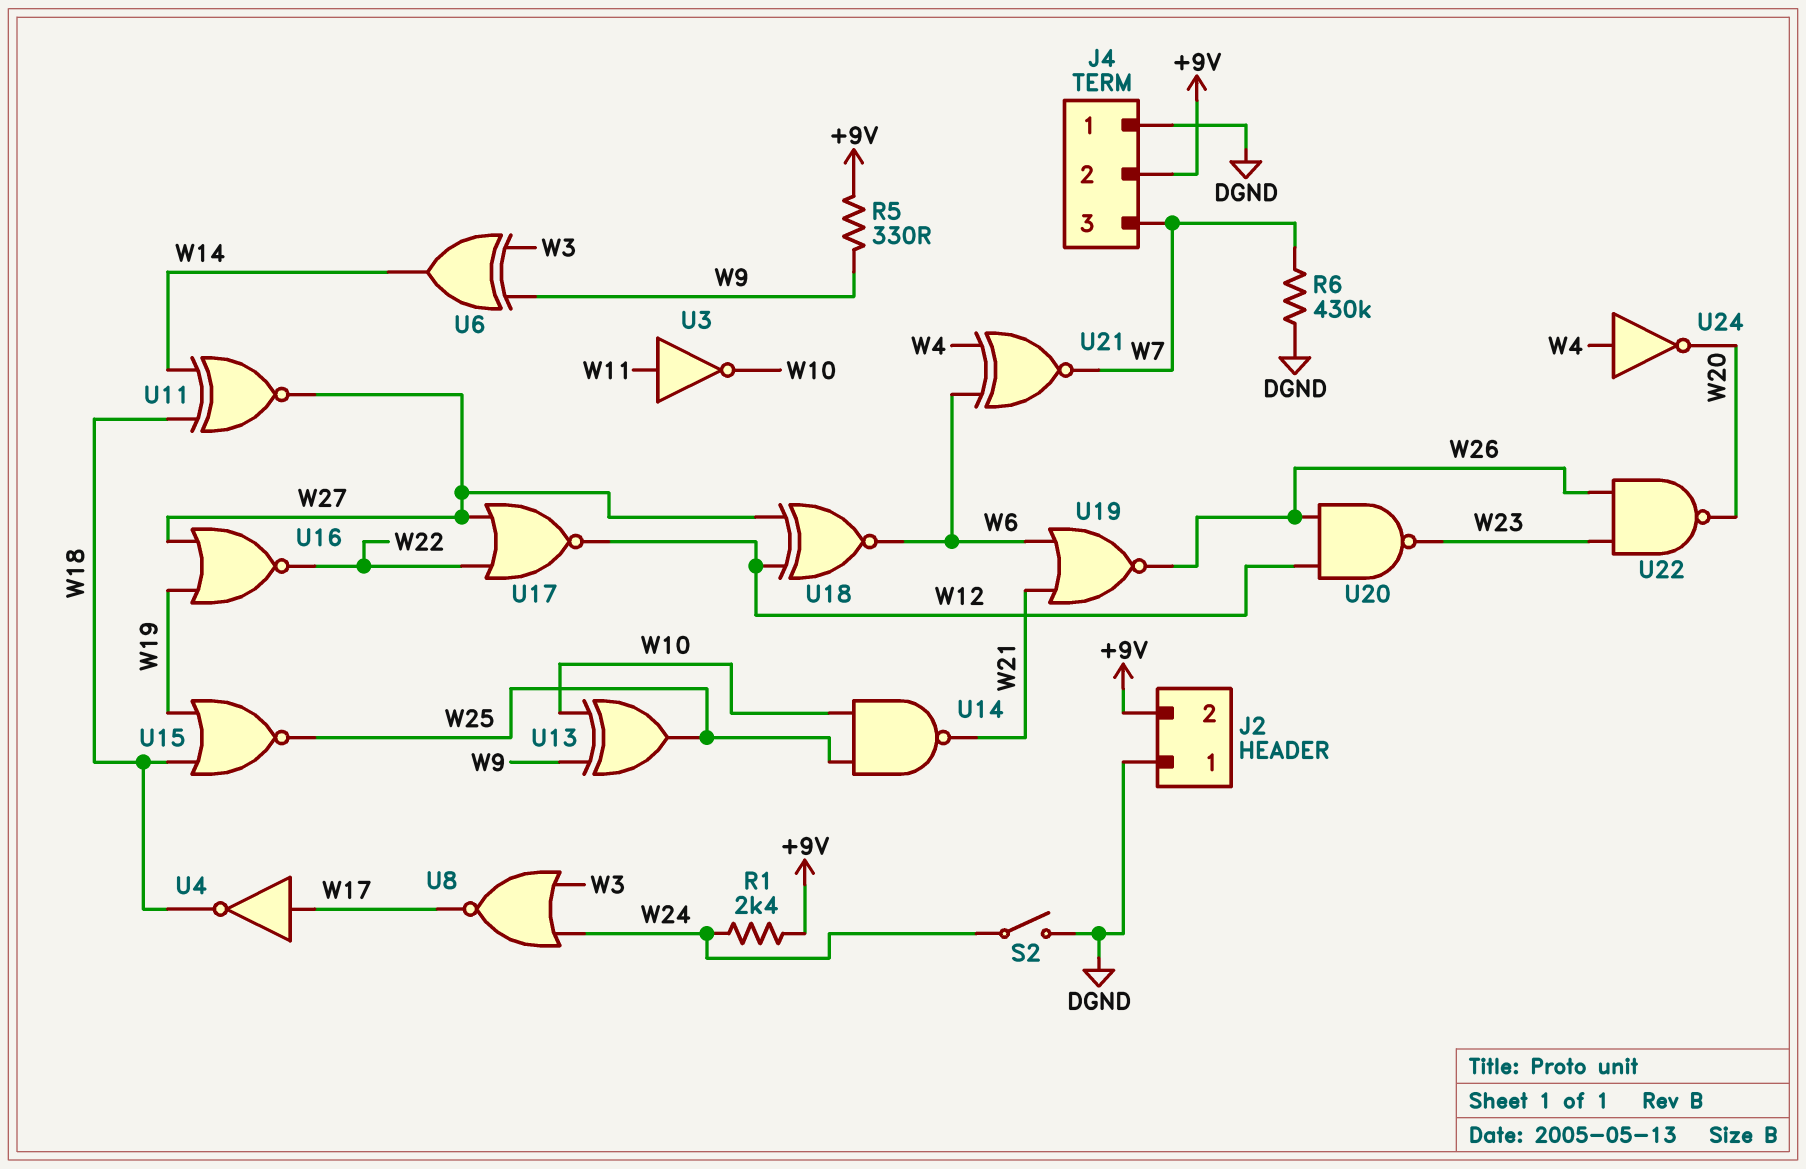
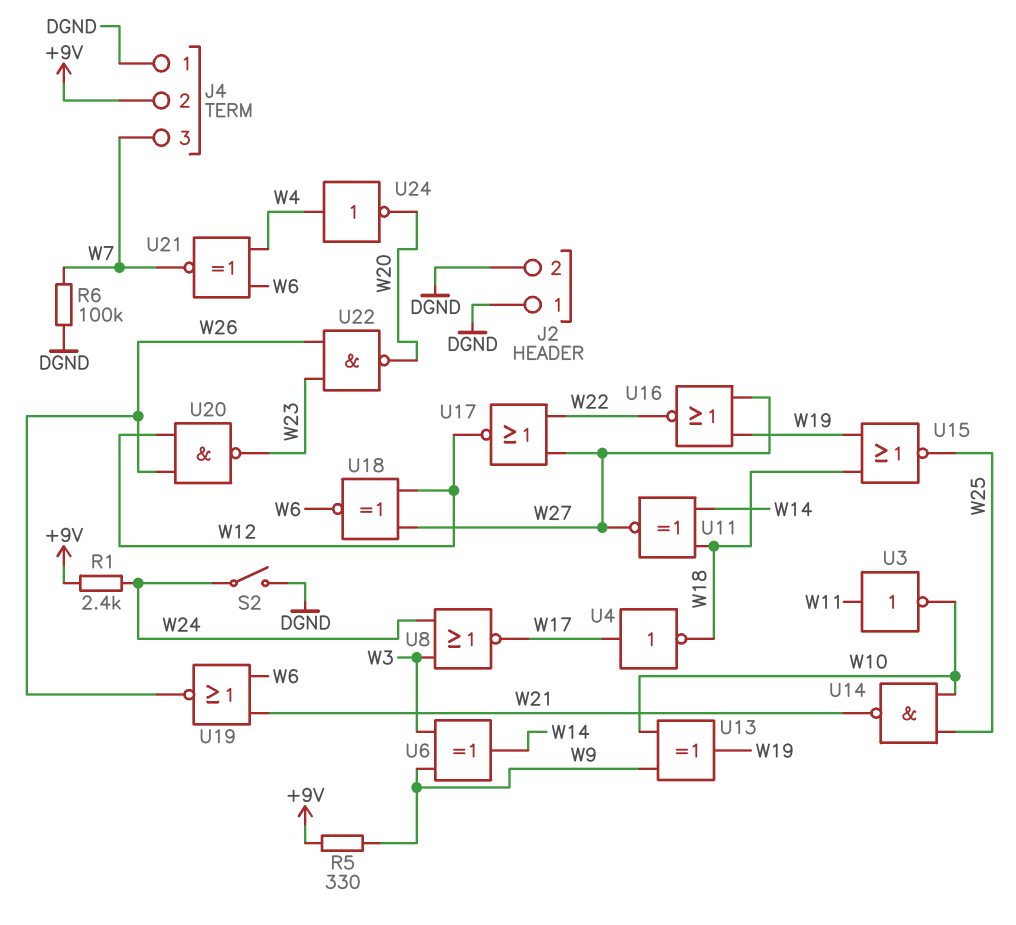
J2 pin 2: +9V -> DGND
R6: 430k (DGND, W7) -> 100k (DGND, W7)
U13: XOR (in W9, in W10, out W25) -> XOR (in W9, in W10, out W19)

